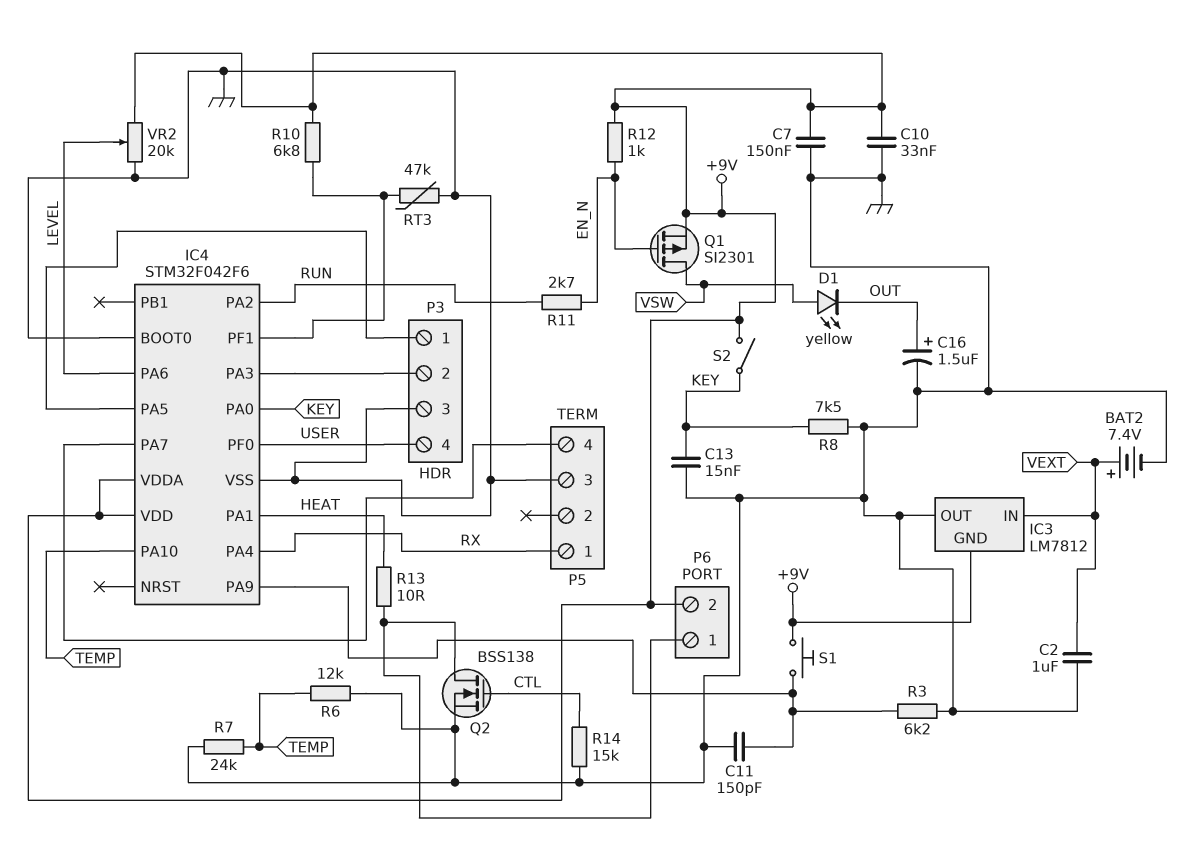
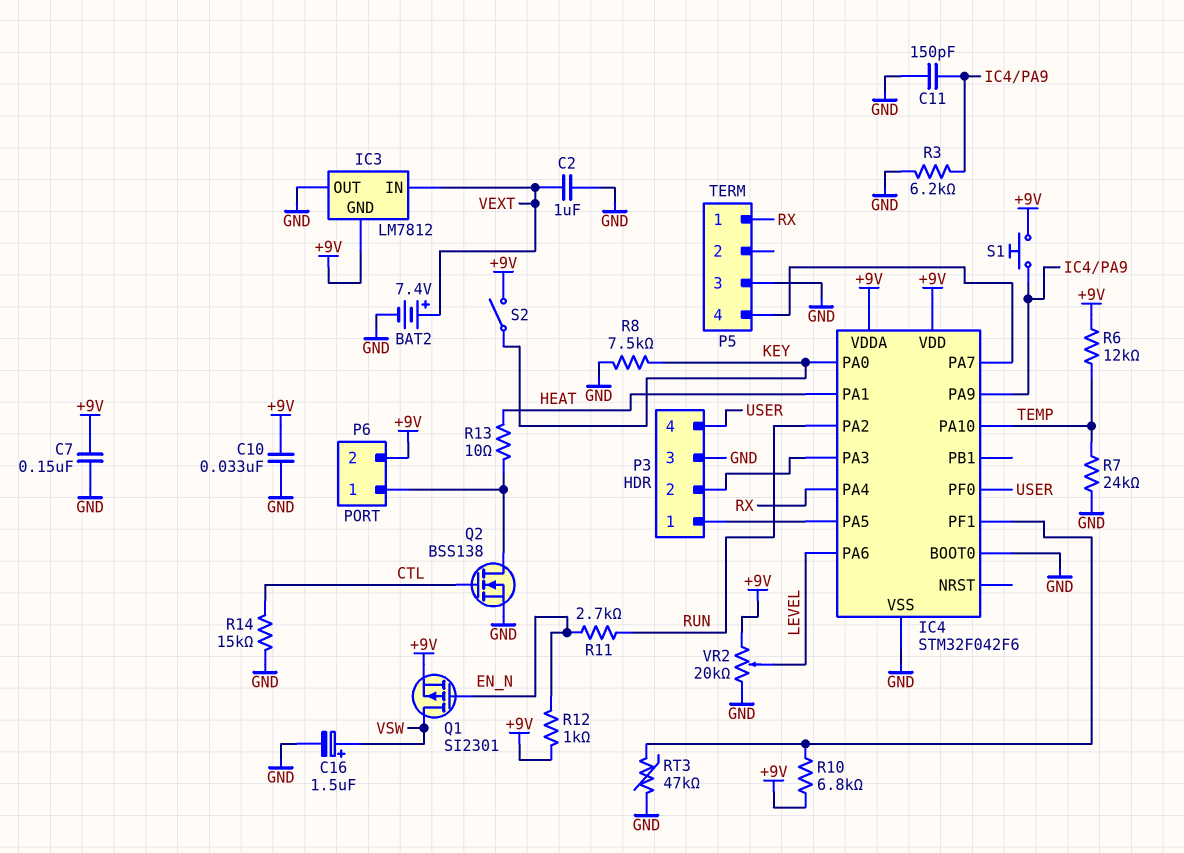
C13: 15nF (GND, KEY) -> none
C16: 1.5uF (plus OUT, minus GND) -> 1.5uF (plus VSW, minus GND)
D1: LED yellow (A VSW, K OUT) -> none
R6: 12k (GND, TEMP) -> 12k (+9V, TEMP)

